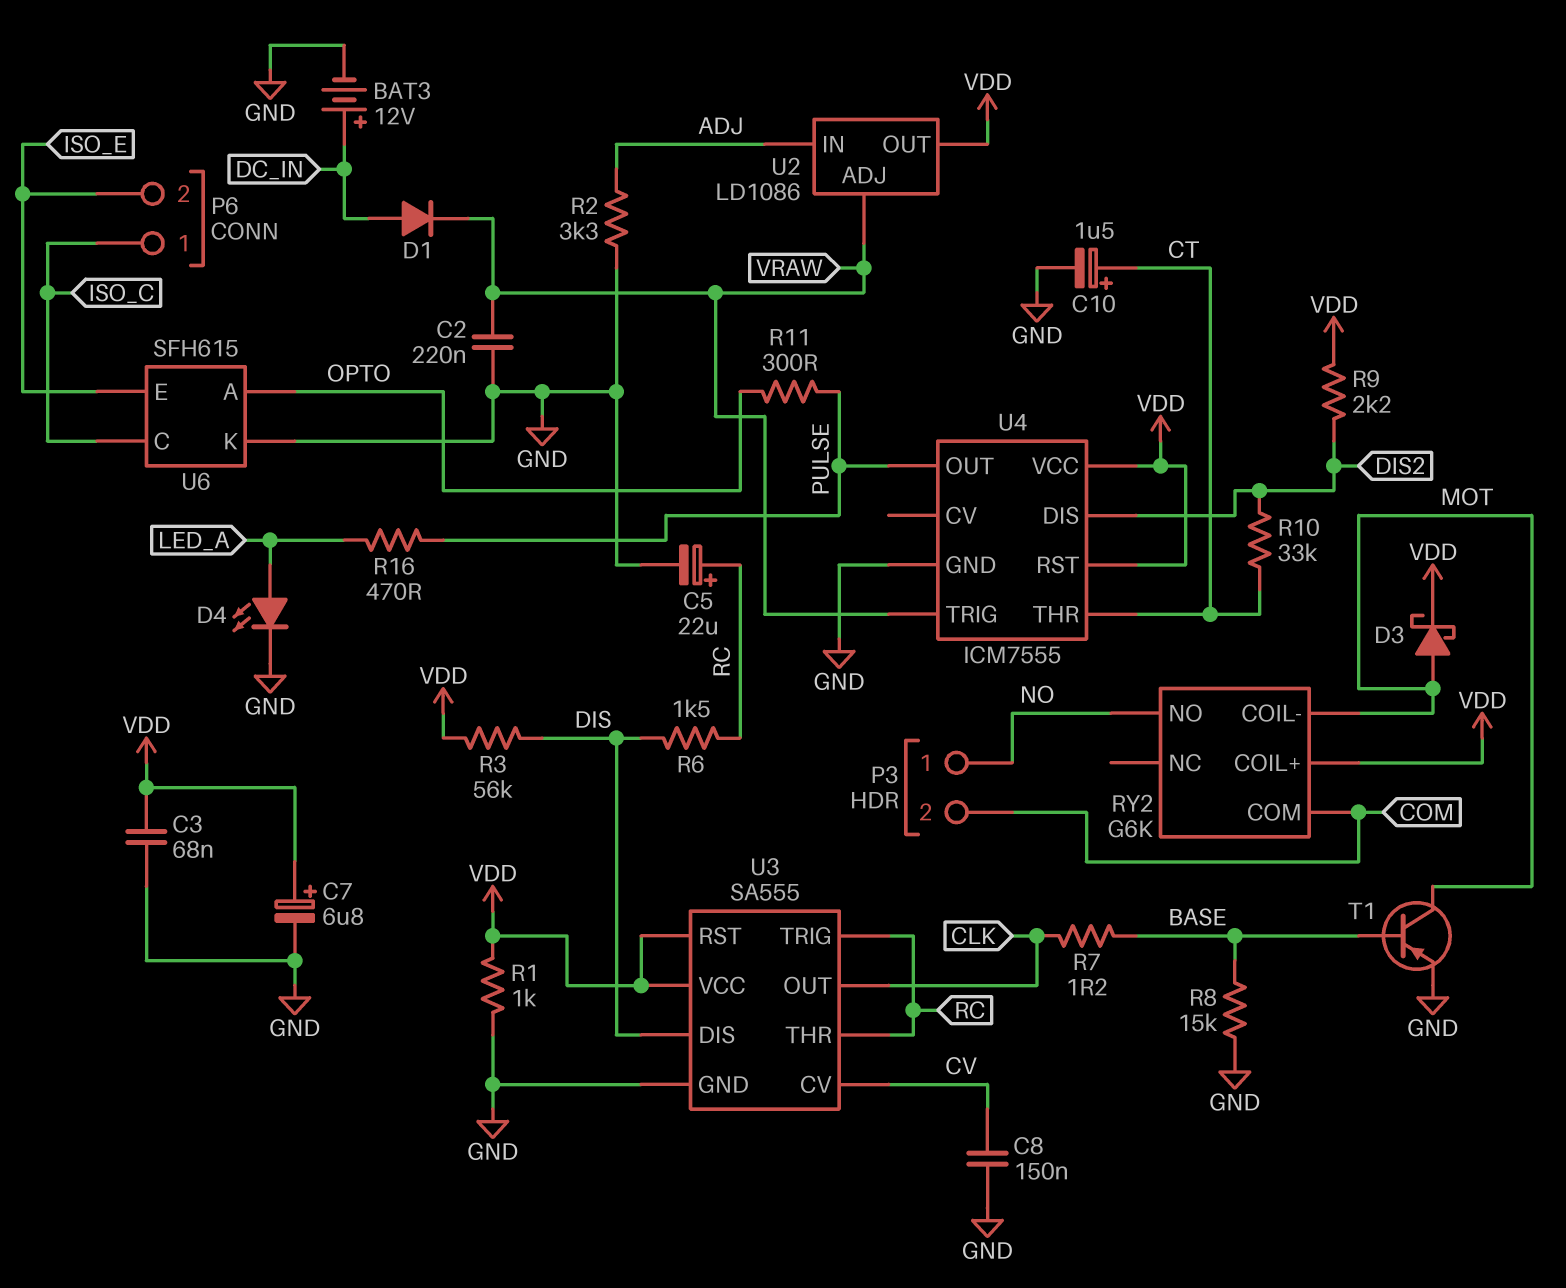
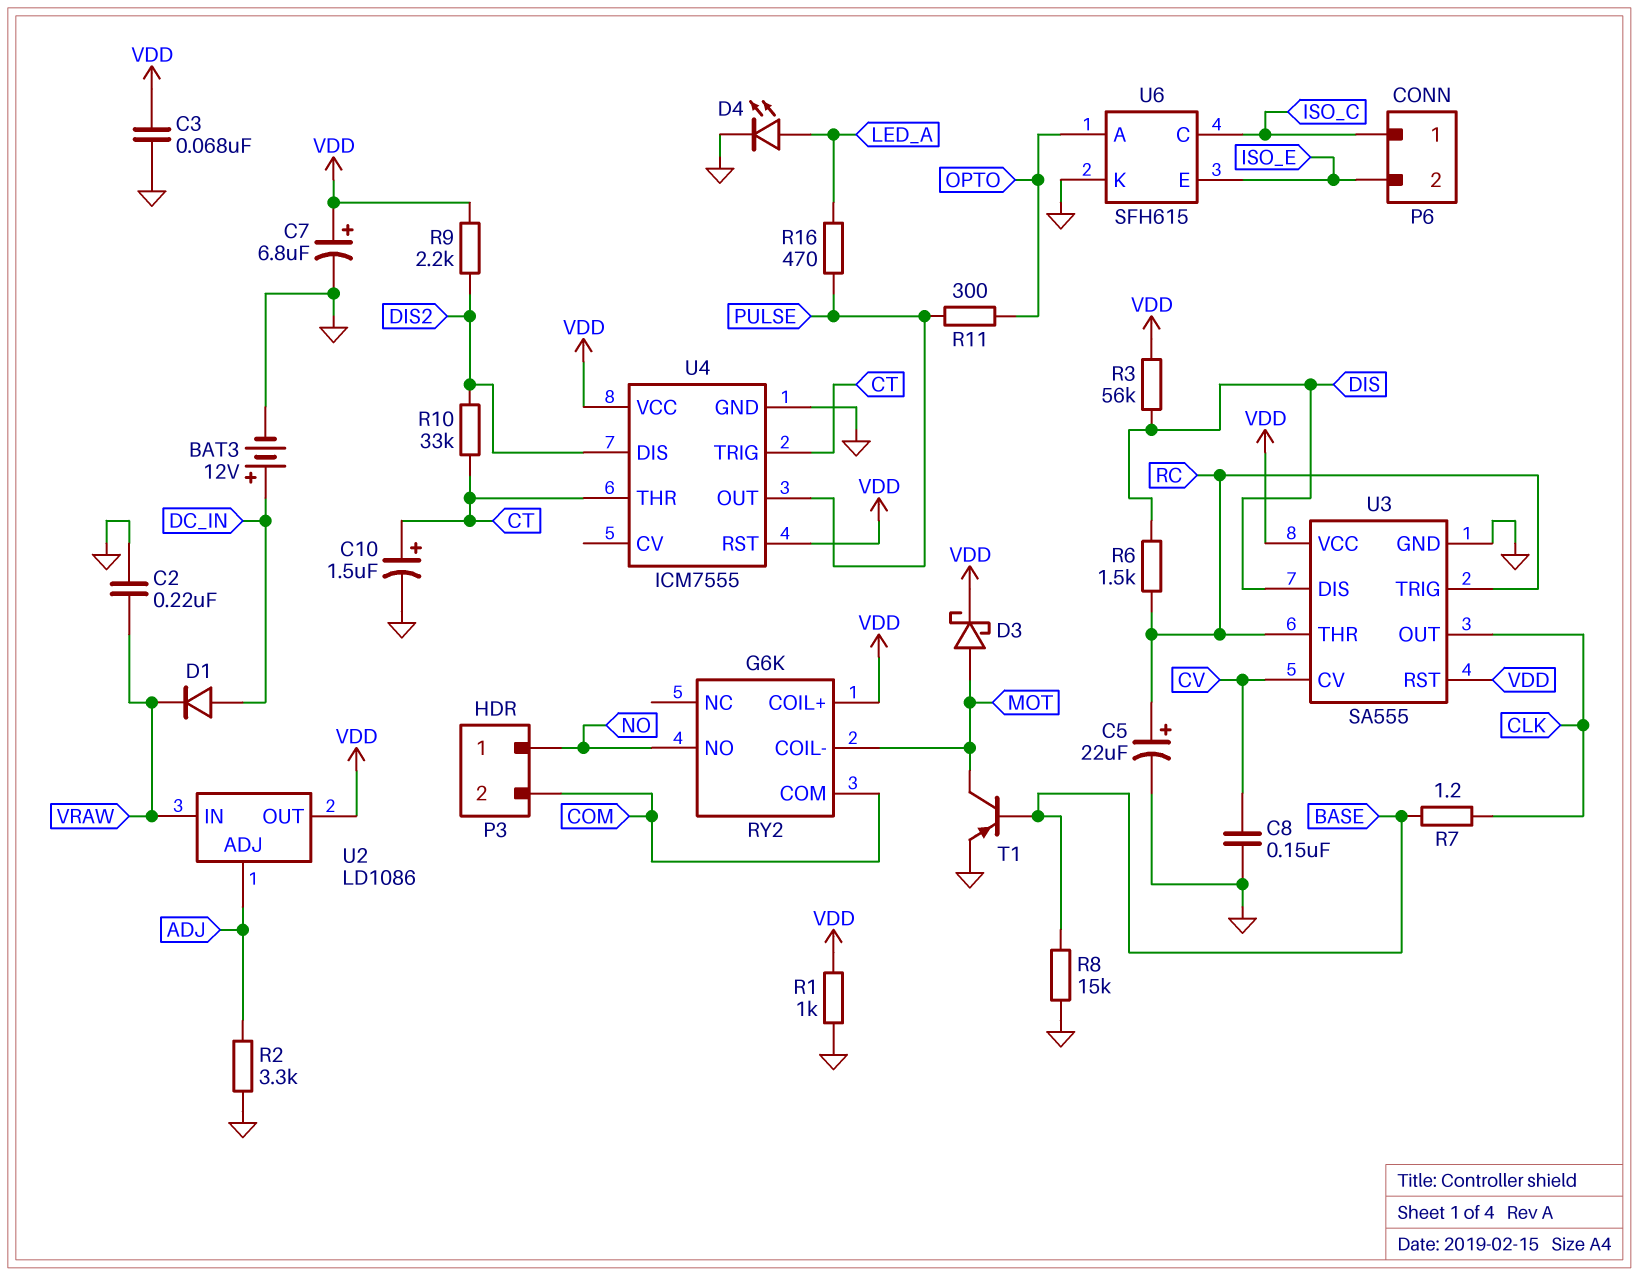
U2 pin ADJ: VRAW -> ADJ
U2 pin IN: ADJ -> VRAW
U4 pin TRIG: VRAW -> CT

